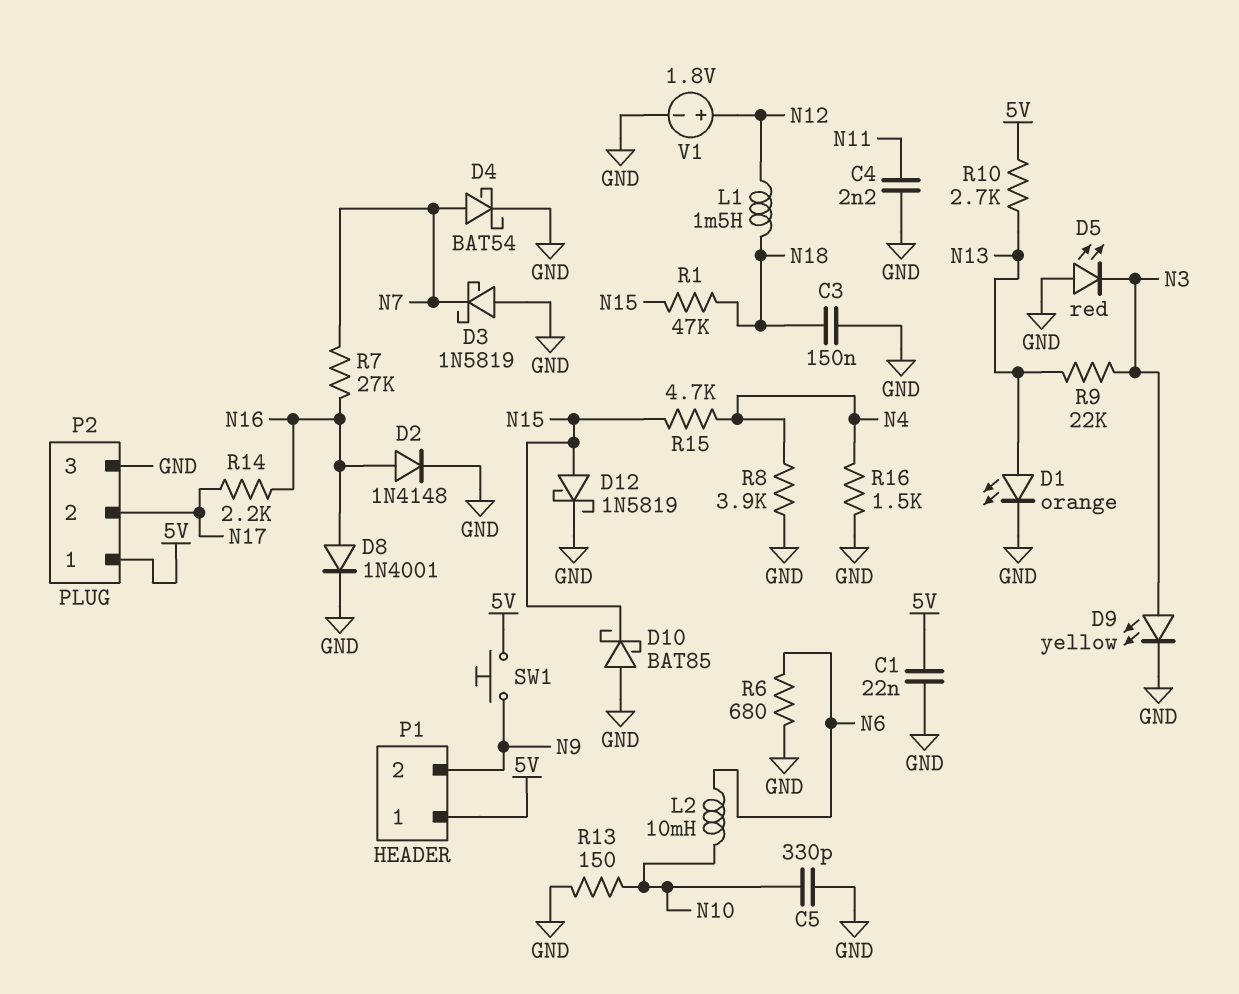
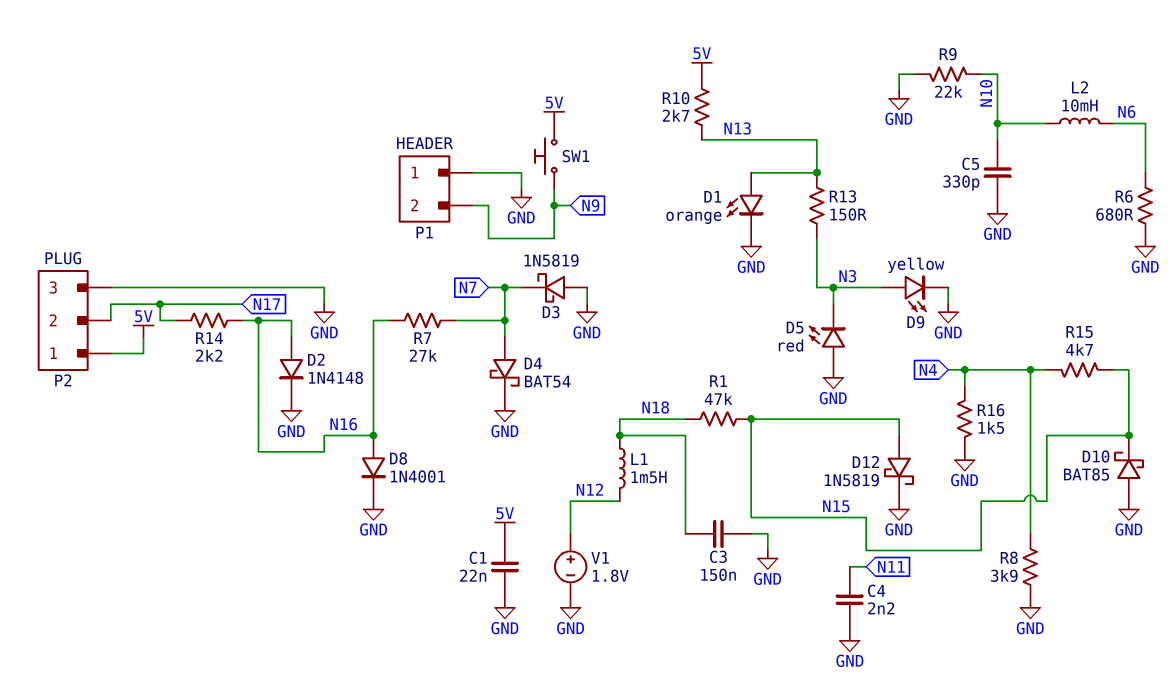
P1 pin 1: 5V -> GND
R9: 22k (N3, N13) -> 22k (GND, N10)
R13: 150 (GND, N10) -> 150 (N3, N13)

